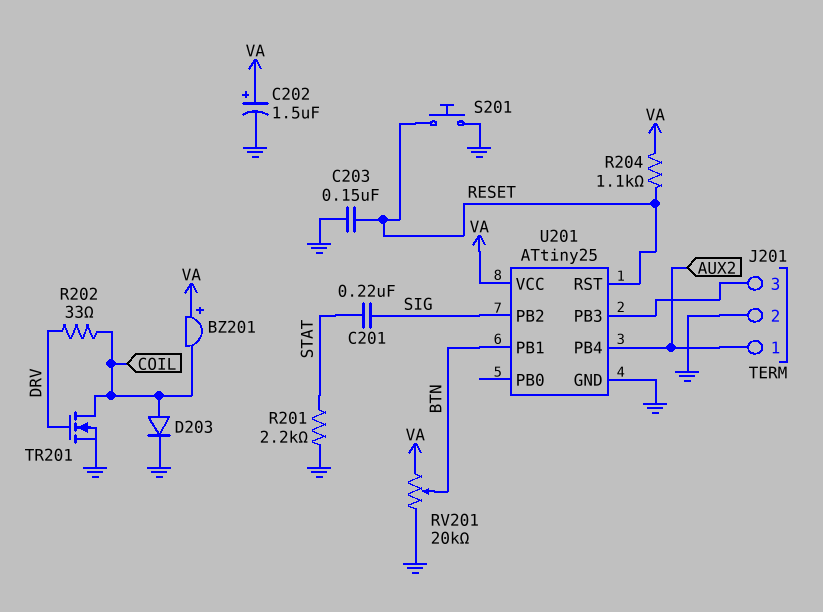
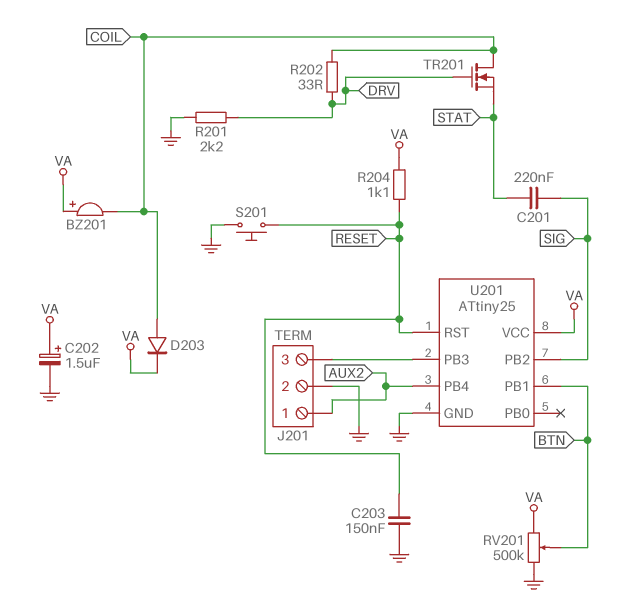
D203: diode (A COIL, K GND) -> diode (A COIL, K VA)
R201: 2.2k (GND, STAT) -> 2.2k (DRV, GND)
RV201: 20k (GND, VA, wiper BTN) -> 500k (GND, VA, wiper BTN)
TR201: NMOS (G DRV, D COIL, S GND) -> NMOS (G DRV, D COIL, S STAT)

